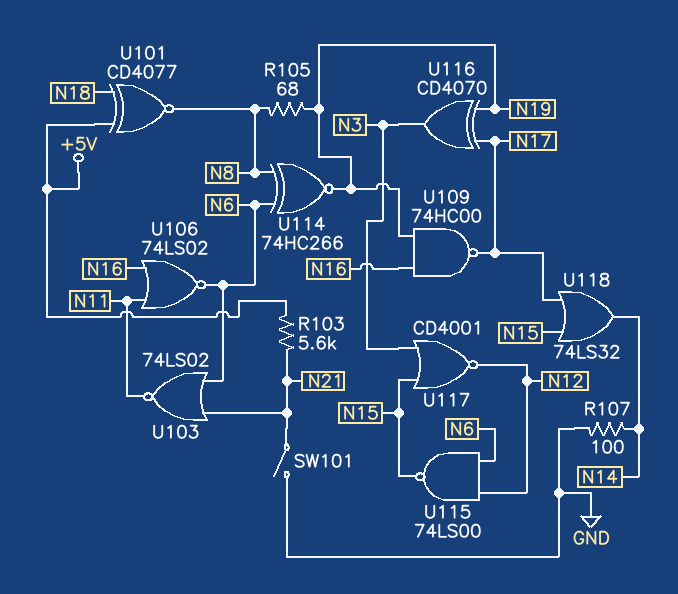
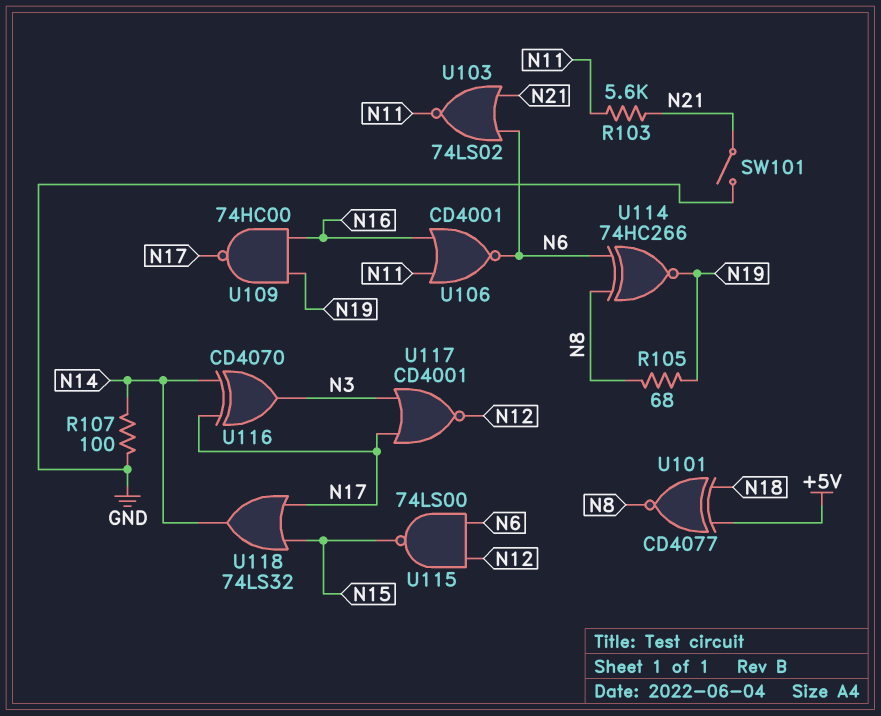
R103: 5.6k (+5V, N21) -> 5.6k (N11, N21)
U106: NOR 74LS02 (in N11, in N16, out N6) -> NOR CD4001 (in N11, in N16, out N6)
U116: XOR CD4070 (in N17, in N19, out N3) -> XOR CD4070 (in N14, in N17, out N3)
U117: NOR CD4001 (in N3, in N15, out N12) -> NOR CD4001 (in N3, in N17, out N12)

